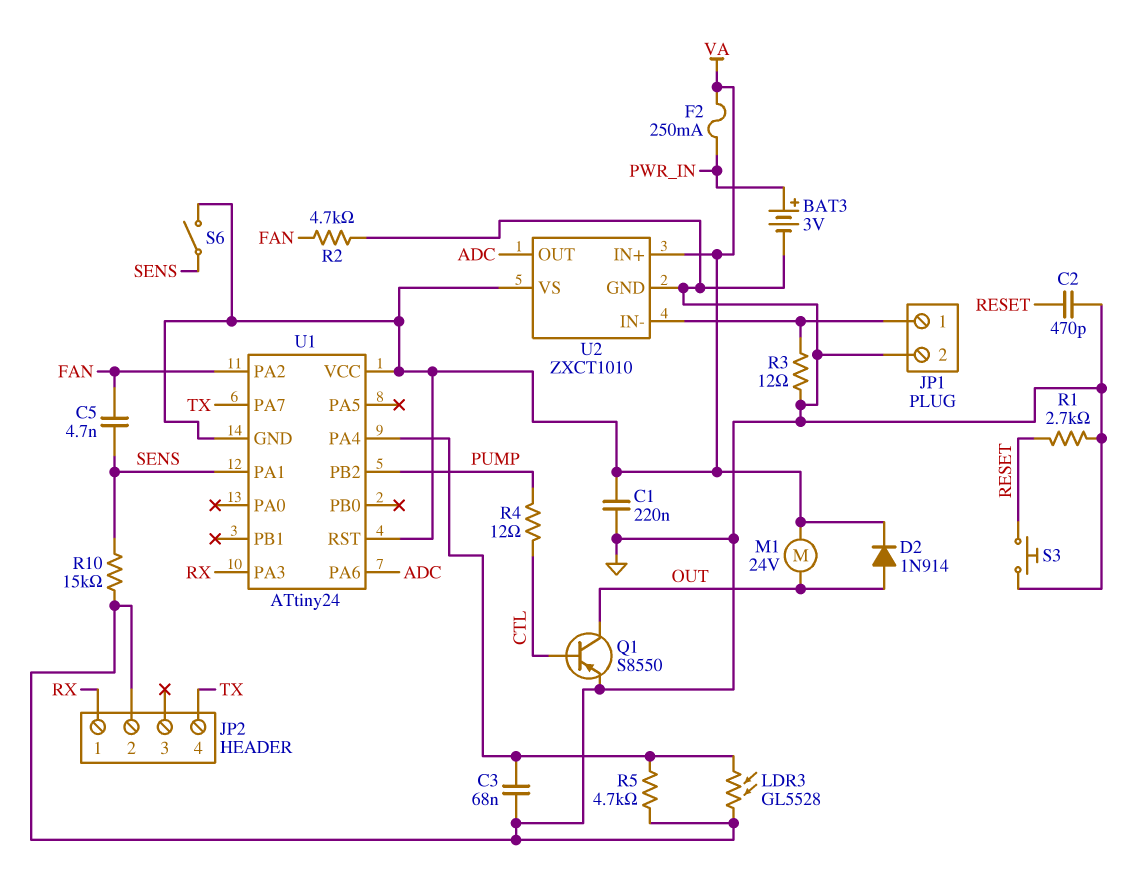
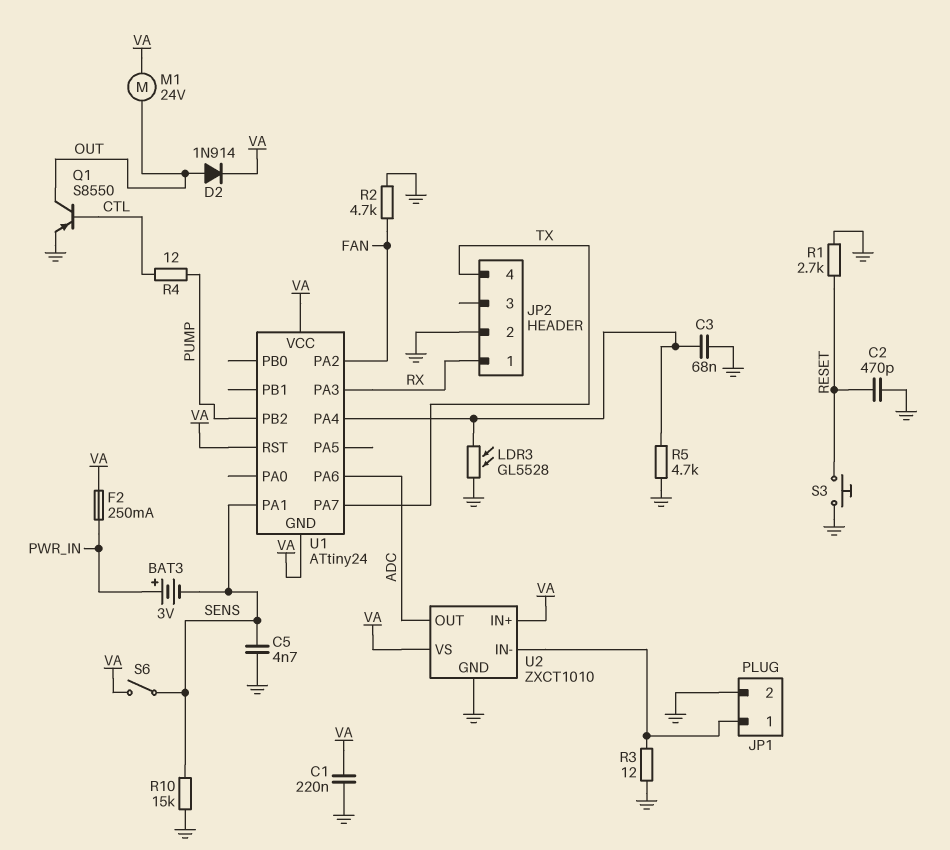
BAT3: 3V (plus PWR_IN, minus GND) -> 3V (plus PWR_IN, minus SENS)
C5: 4.7nF (FAN, SENS) -> 4.7nF (GND, SENS)

